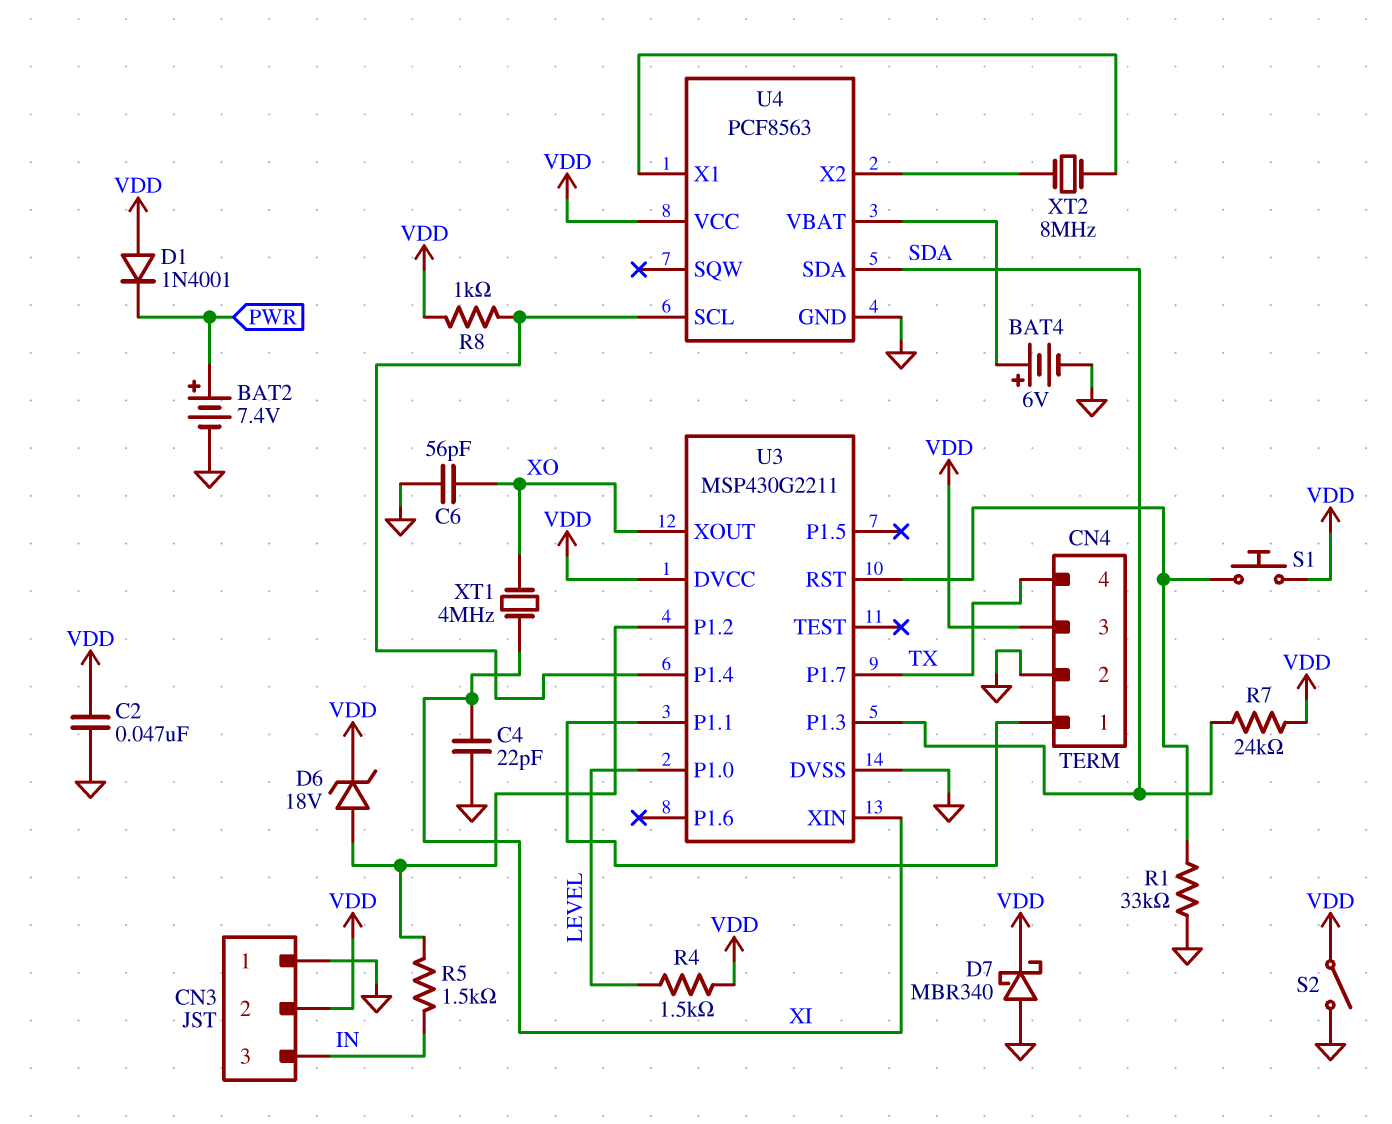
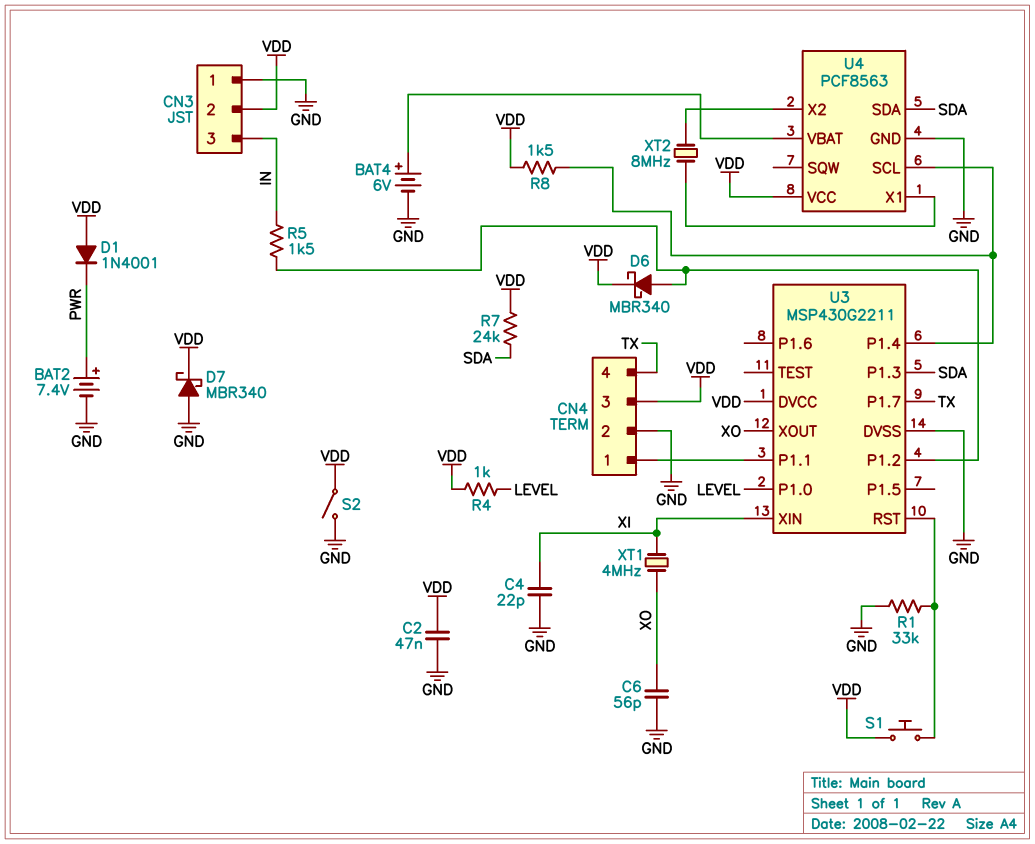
D6: zener 18V (A U3/P1.2, K VDD) -> schottky MBR340 (A U3/P1.2, K VDD)
R4: 1.5k (LEVEL, VDD) -> 1k (LEVEL, VDD)
R8: 1k (U3/P1.4, VDD) -> 1.5k (U3/P1.4, VDD)

